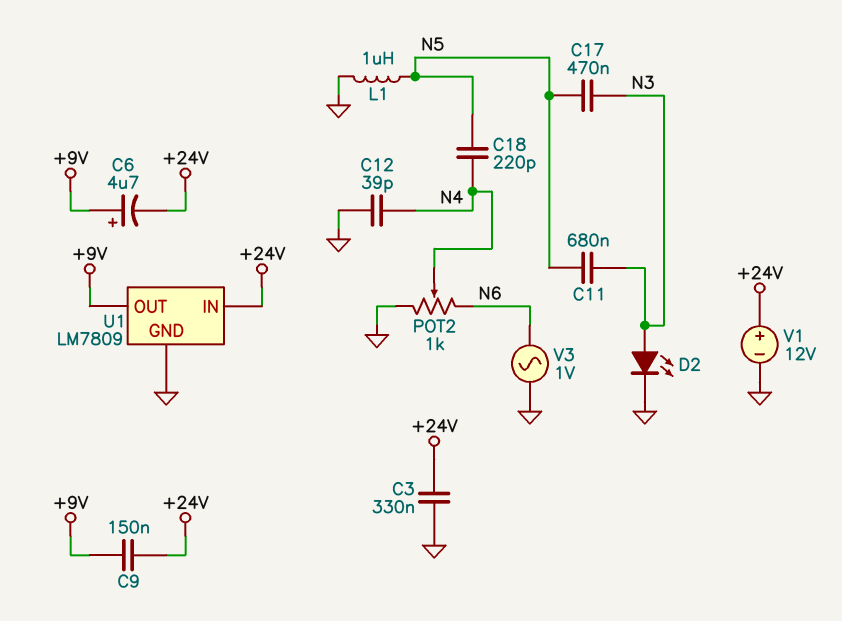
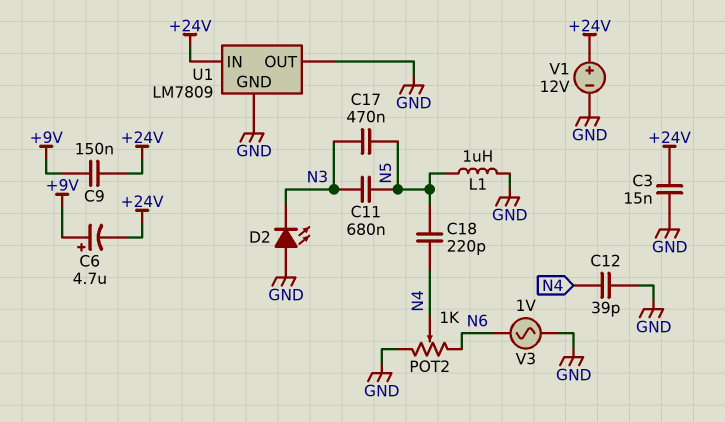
C3: 330nF (+24V, GND) -> 15nF (+24V, GND)
D2: LED (A N3, K GND) -> LED (A GND, K N3)
U1 pin OUT: +9V -> GND

